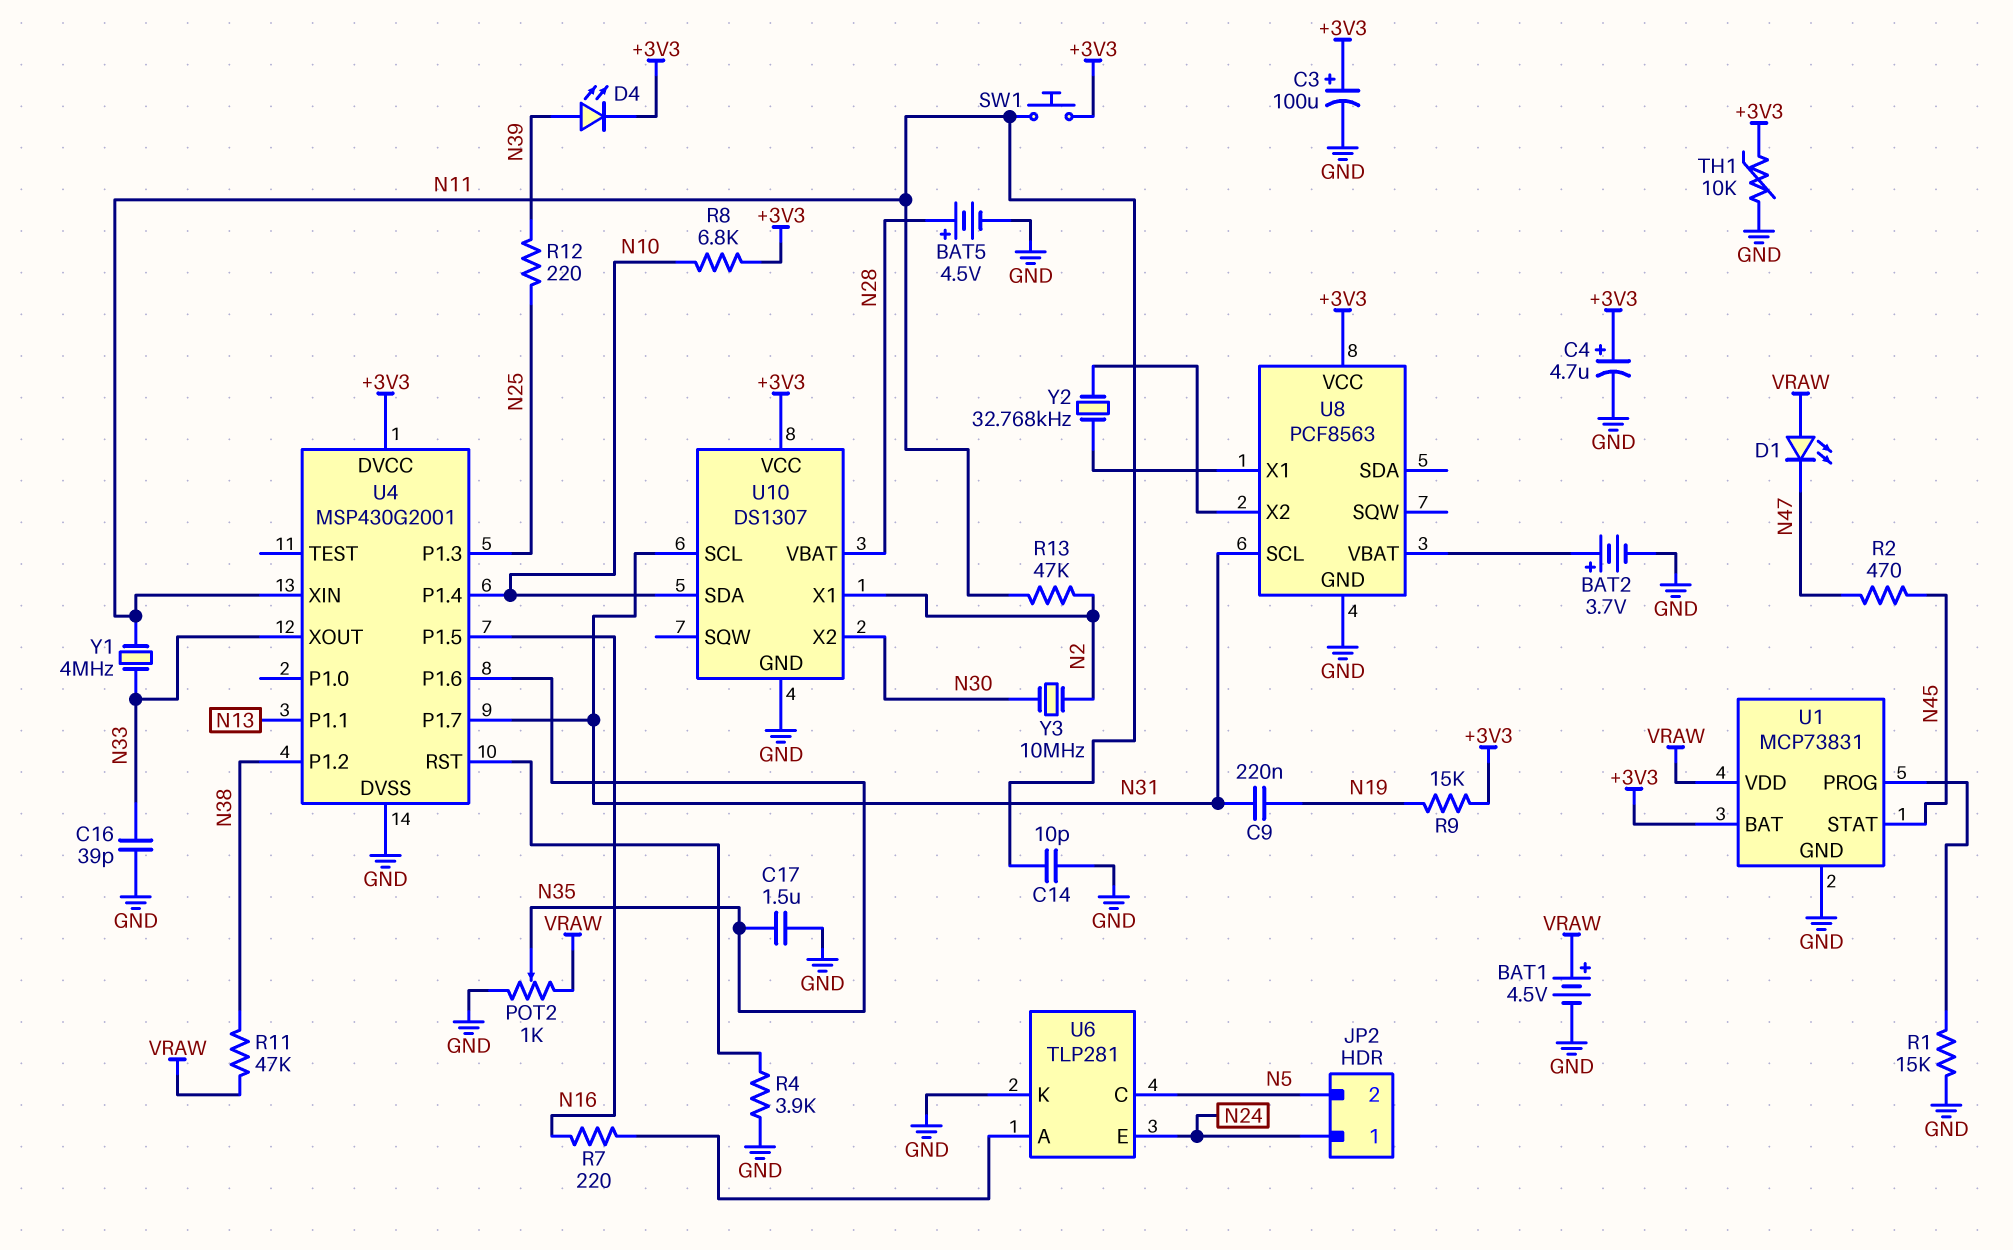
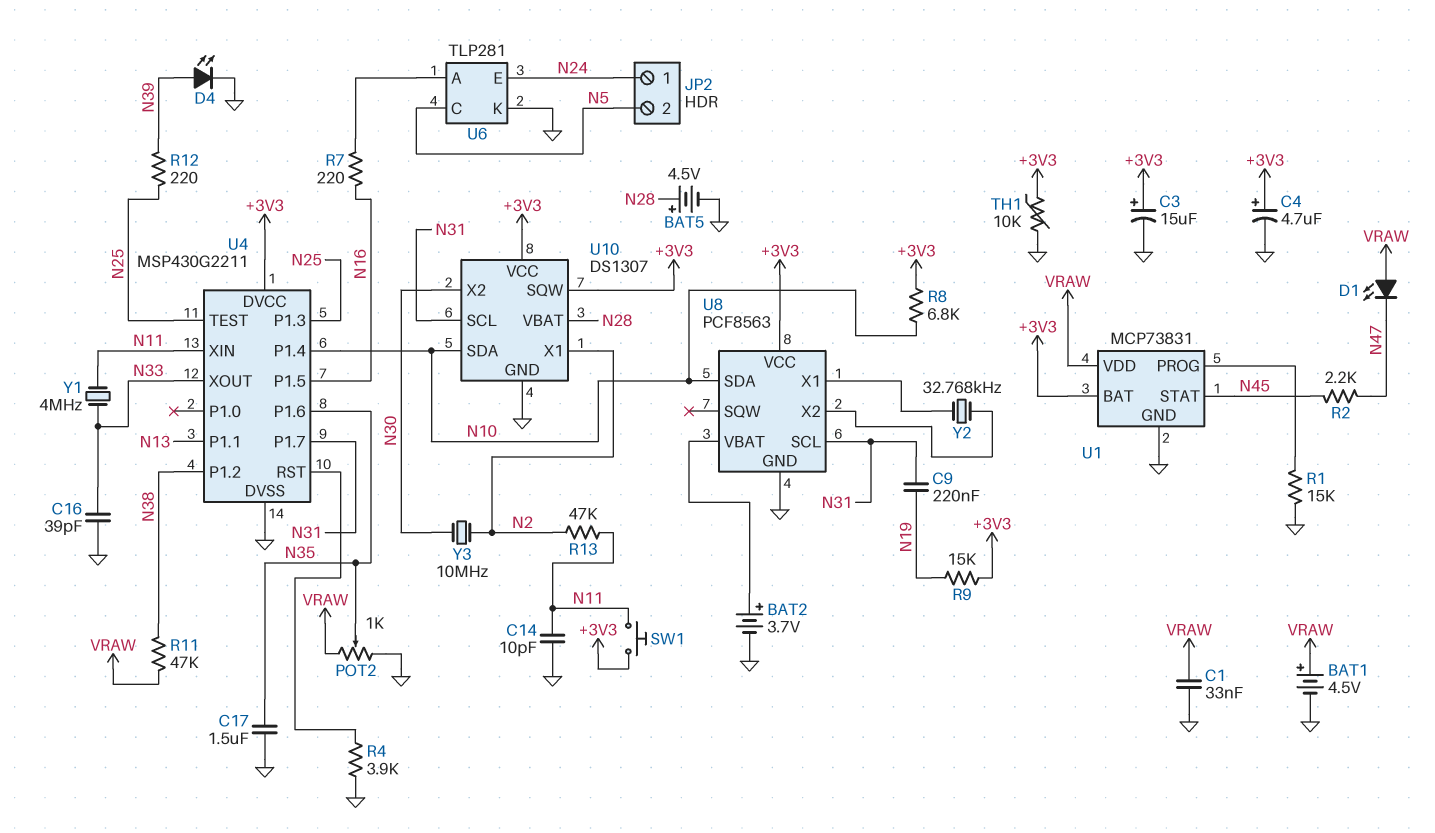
C1: none -> 33nF (GND, VRAW)
C3: 100uF (plus +3V3, minus GND) -> 15uF (plus +3V3, minus GND)
D4: LED (A N39, K +3V3) -> LED (A N39, K GND)
R2: 470 (N45, N47) -> 2.2k (N45, N47)
U4: MSP430G2001 -> MSP430G2211
U4 pin TEST: none -> N25
U8 pin SDA: none -> N10
U10 pin SQW: none -> +3V3

